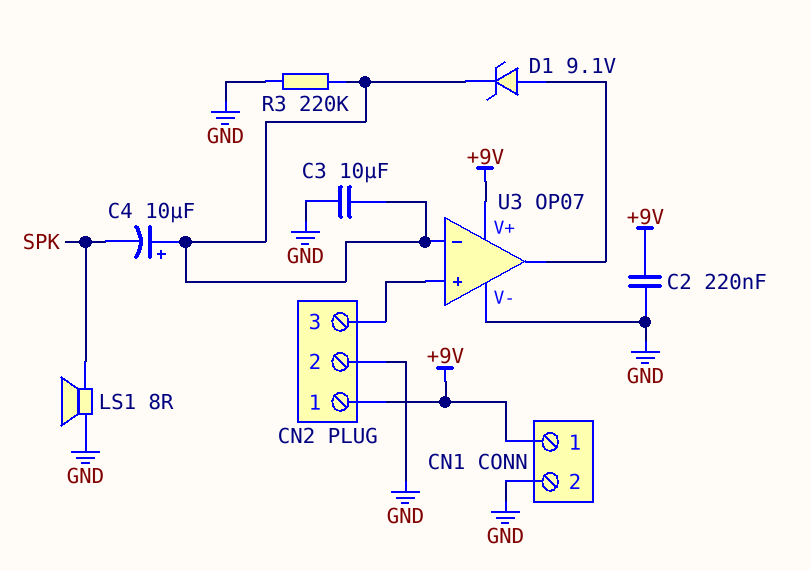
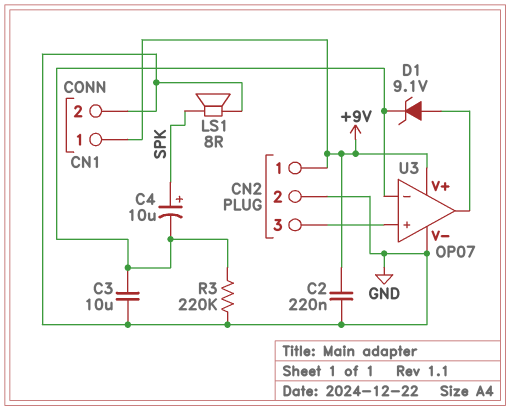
C4: 10uF (plus U3/in-, minus SPK) -> 10uF (plus SPK, minus U3/in-)

